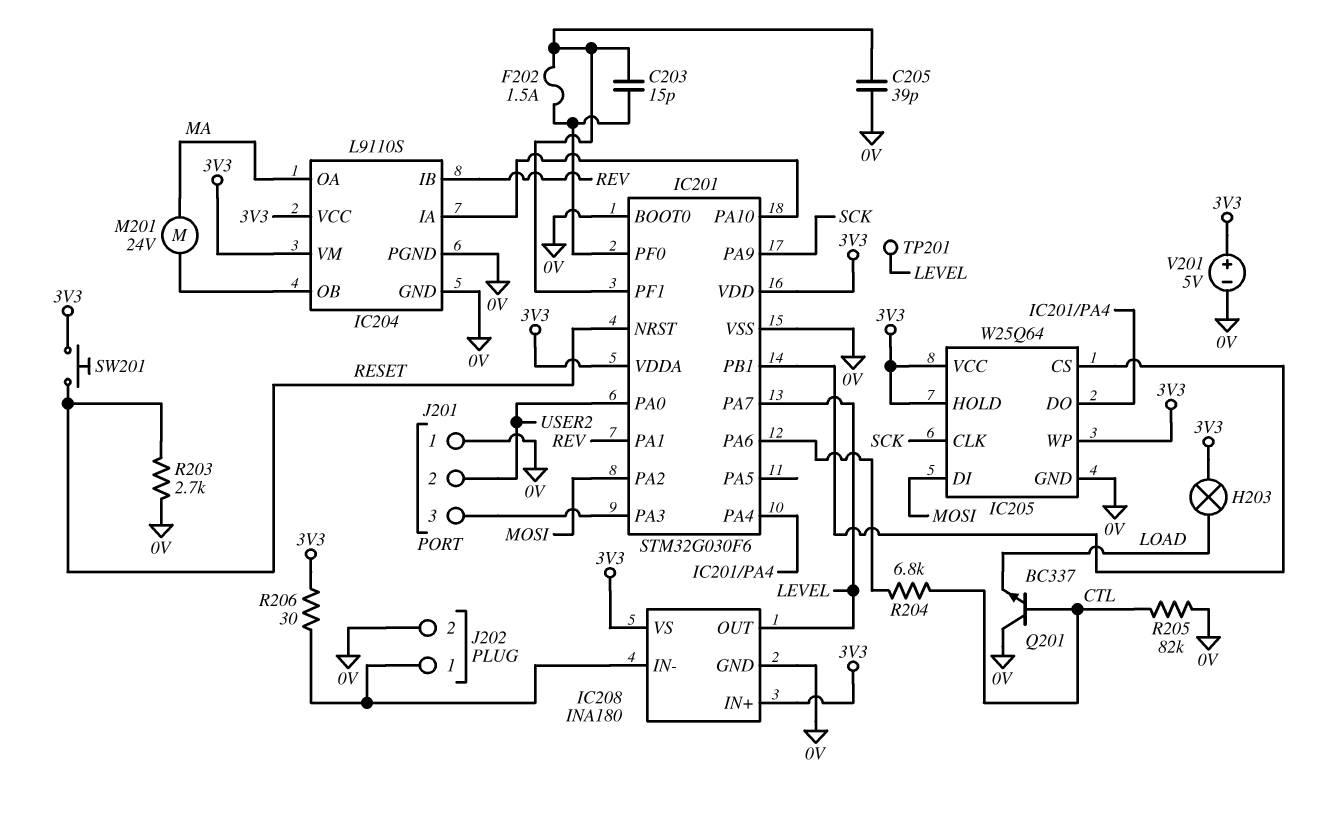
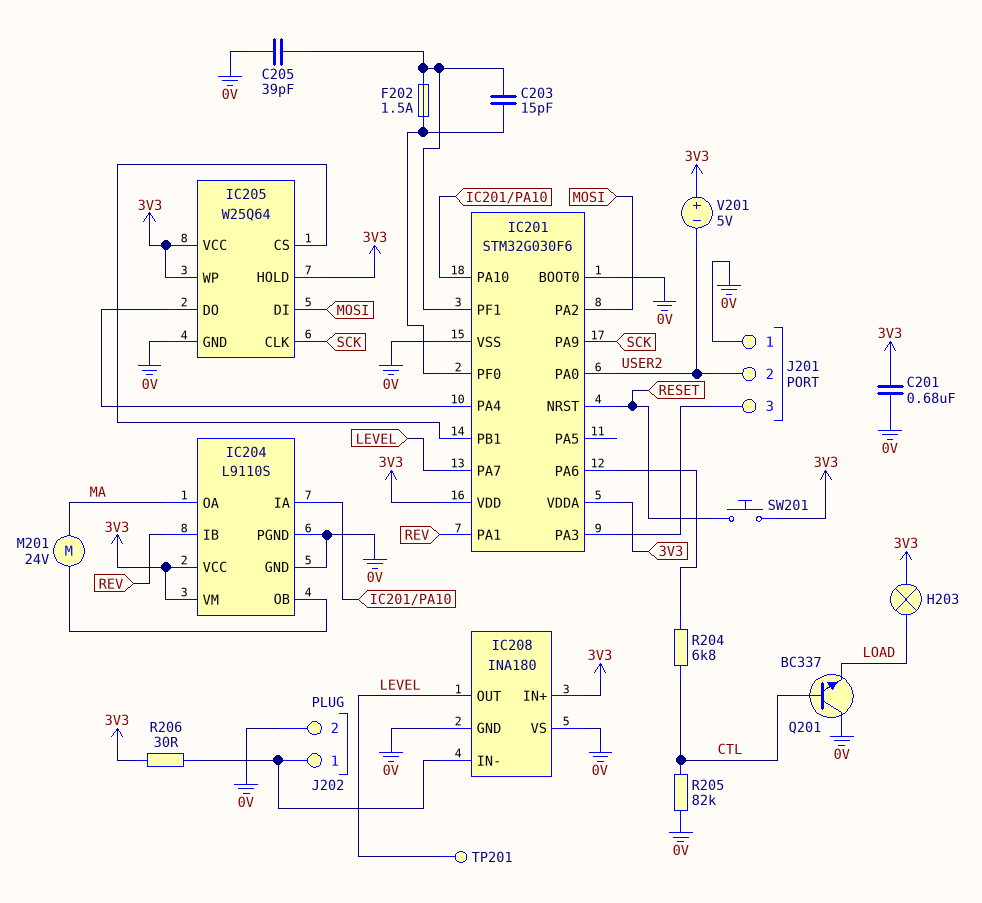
C201: none -> 680nF (0V, 3V3)
IC208 pin VS: 3V3 -> 0V
R203: 2.7k (0V, RESET) -> none
V201: 5V (plus 3V3, minus 0V) -> 5V (plus 3V3, minus USER2)

